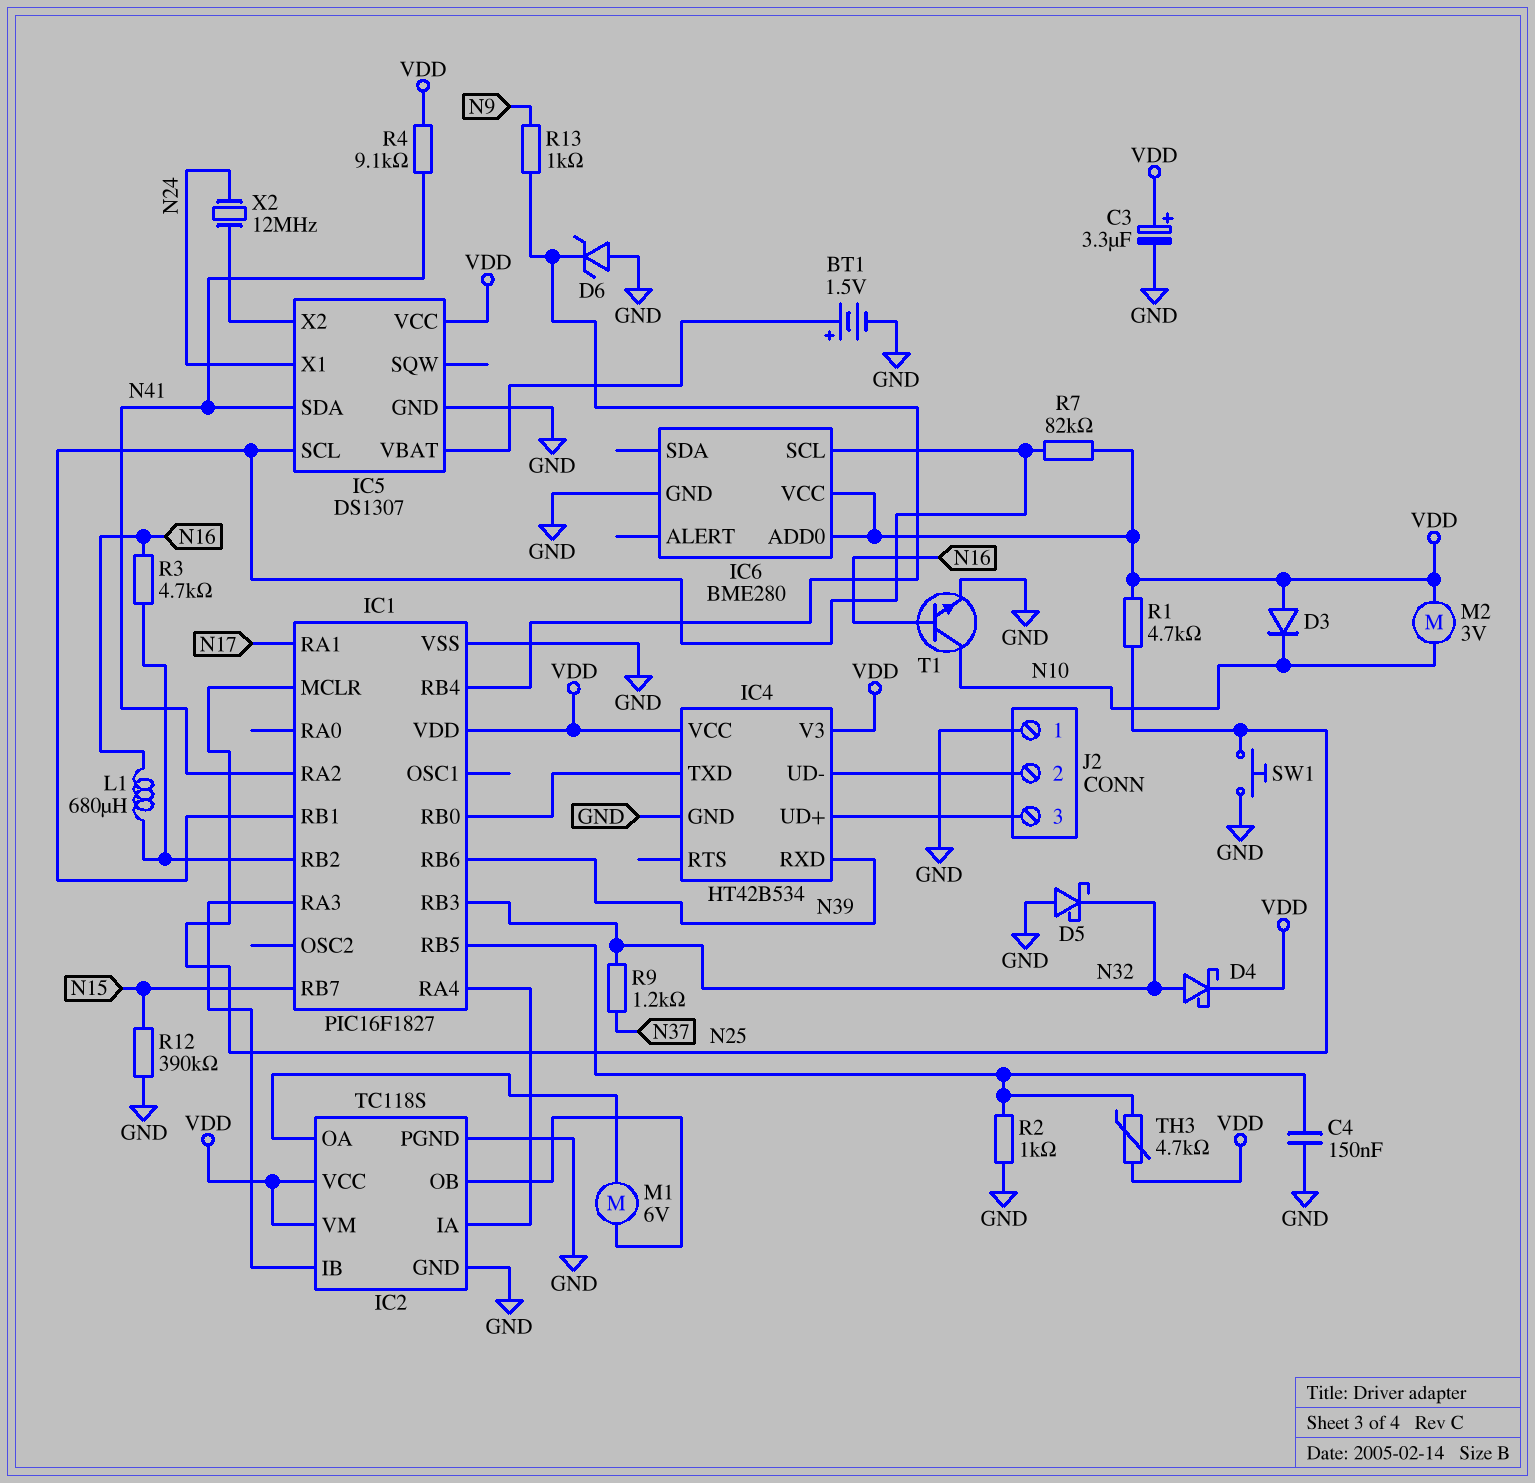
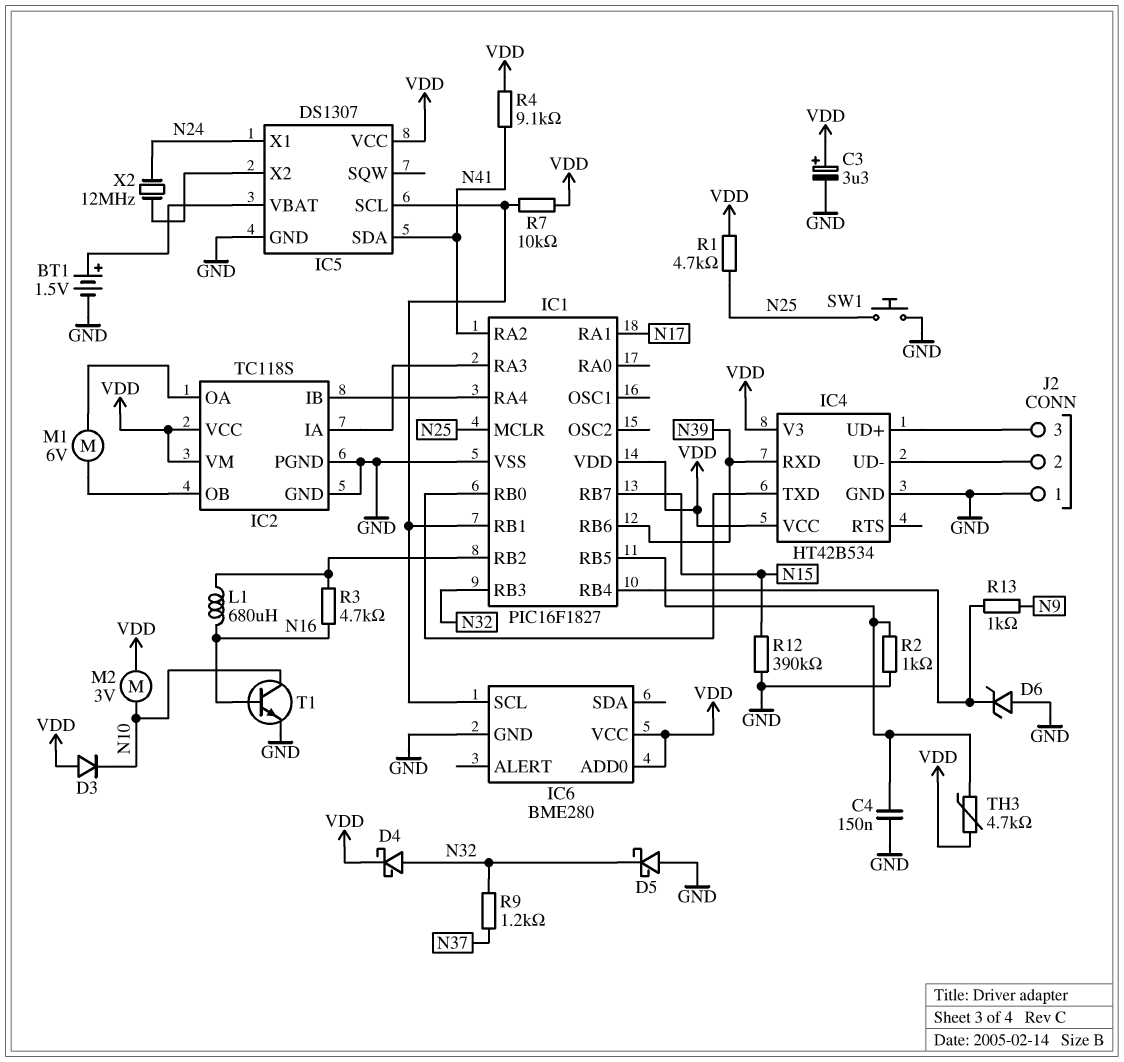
IC2 pin IA: IC1/RA4 -> IC1/RA3
IC2 pin IB: IC1/RA3 -> IC1/RA4
R7: 82k (IC1/RB1, VDD) -> 10k (IC1/RB1, VDD)

